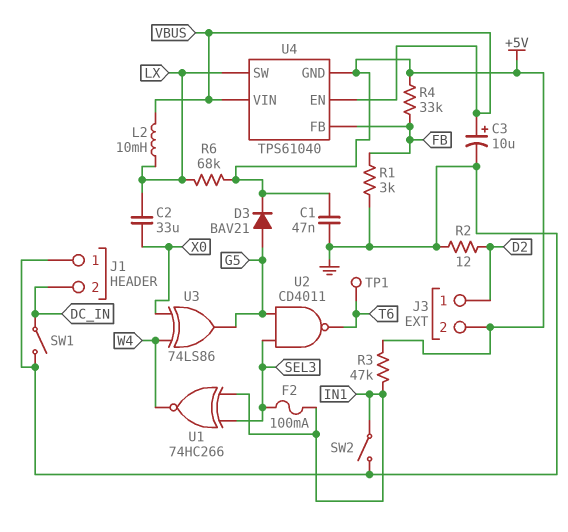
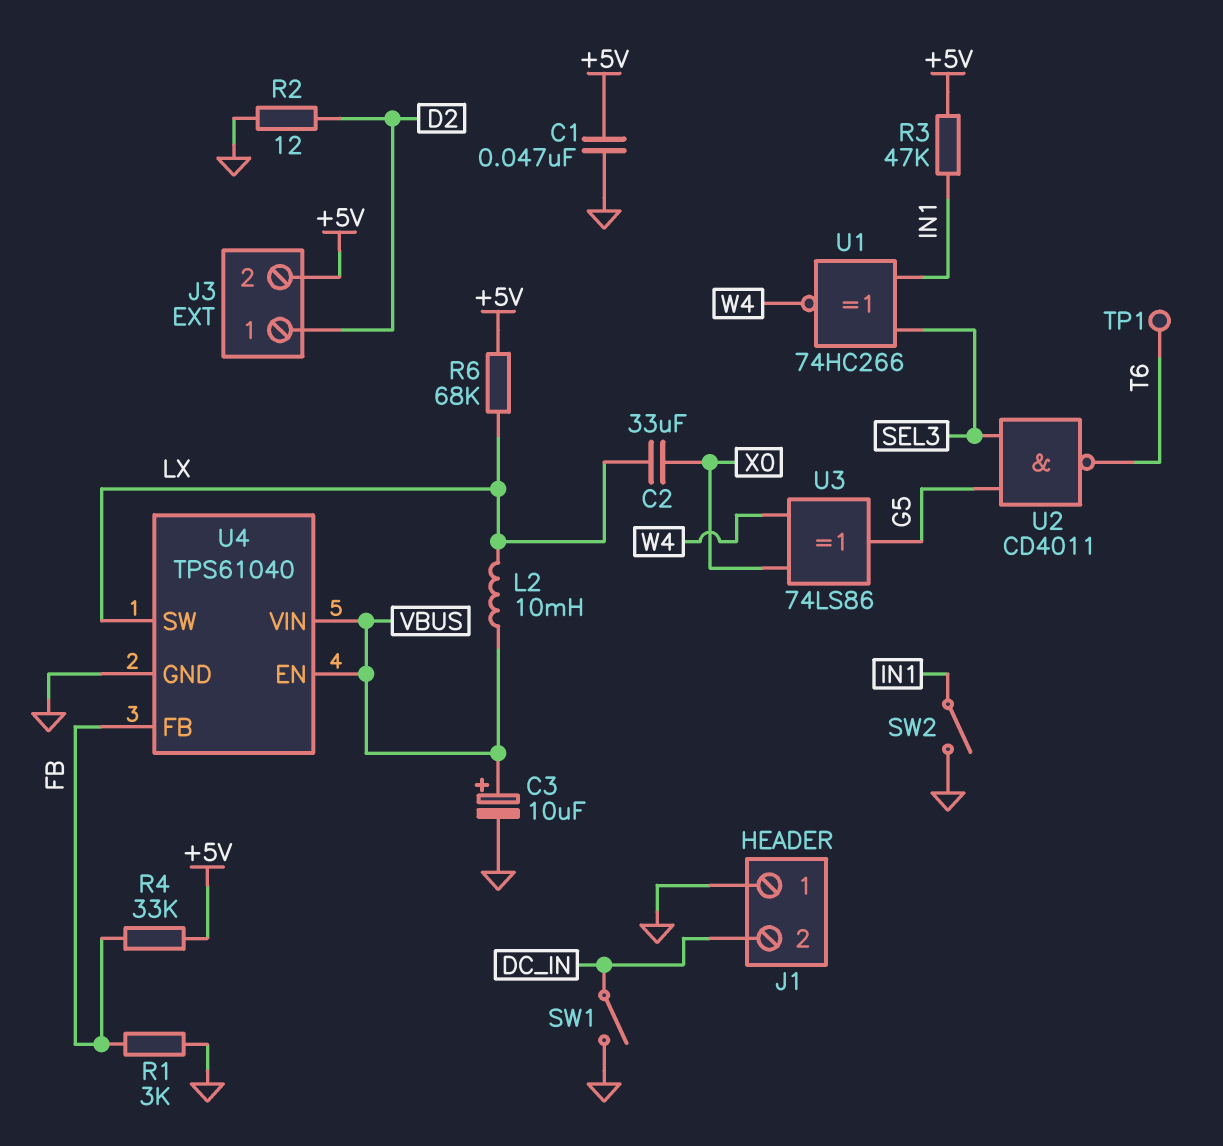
D3: diode BAV21 (A G5, K +5V) -> none
F2: 100mA (IN1, SEL3) -> none
U4 pin GND: +5V -> GND

